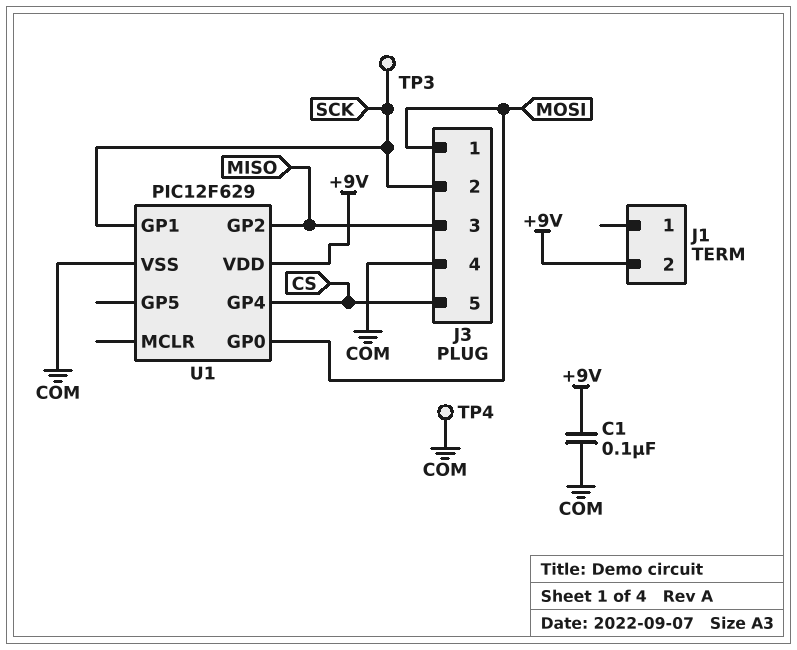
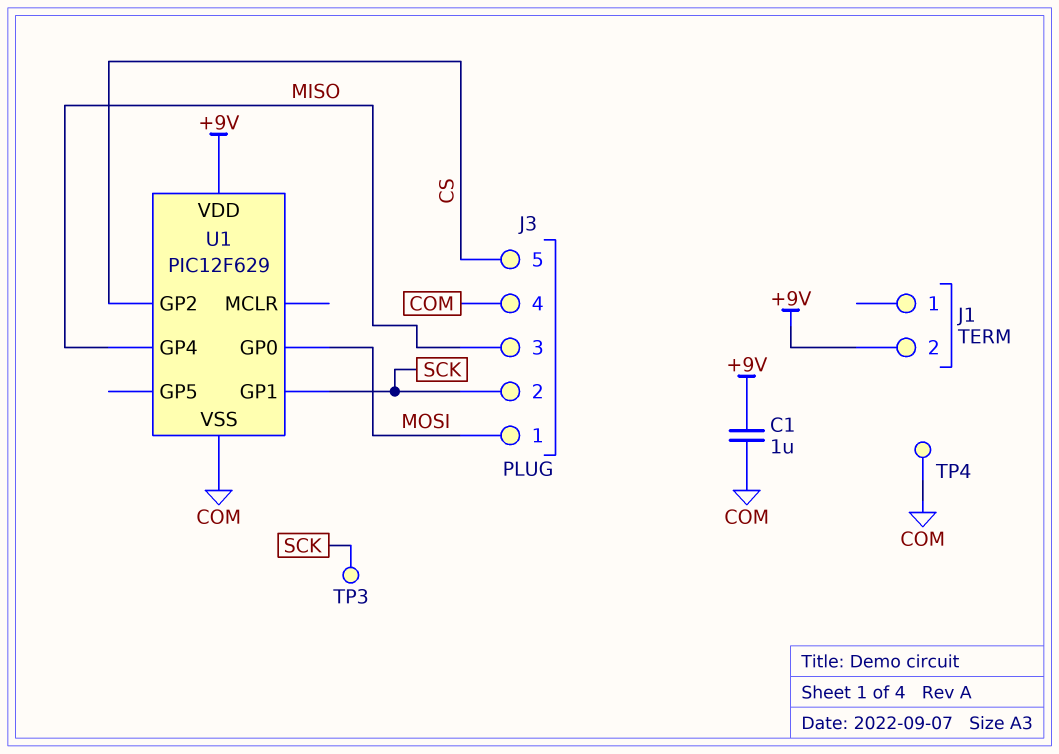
C1: 100nF (+9V, COM) -> 1uF (+9V, COM)
U1 pin GP2: MISO -> CS
U1 pin GP4: CS -> MISO

